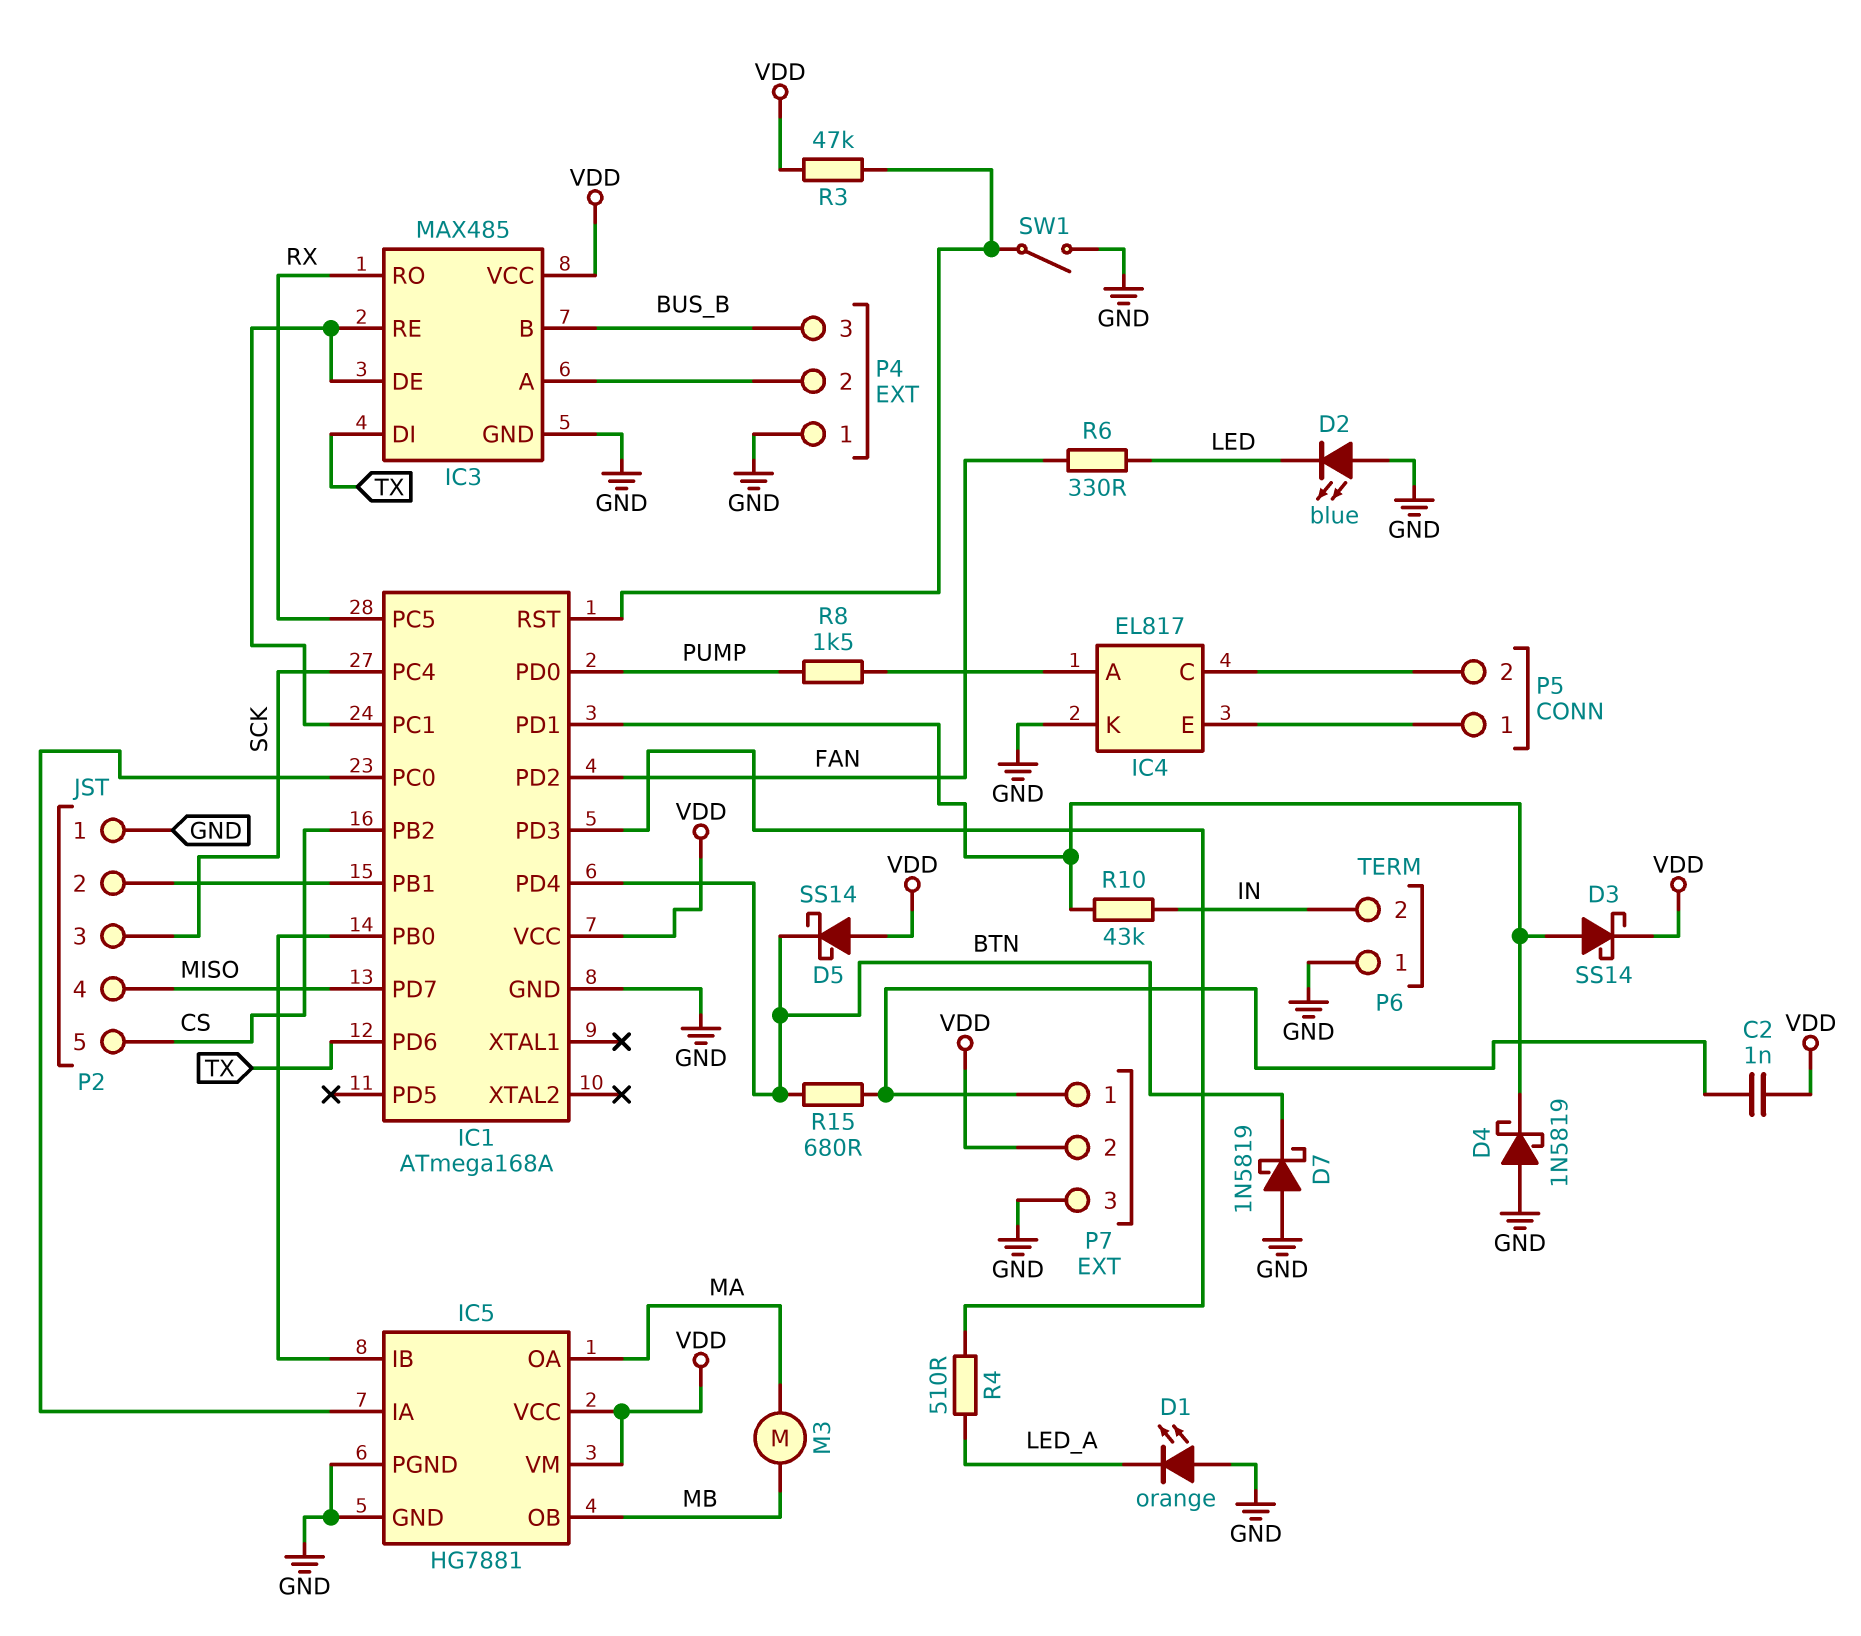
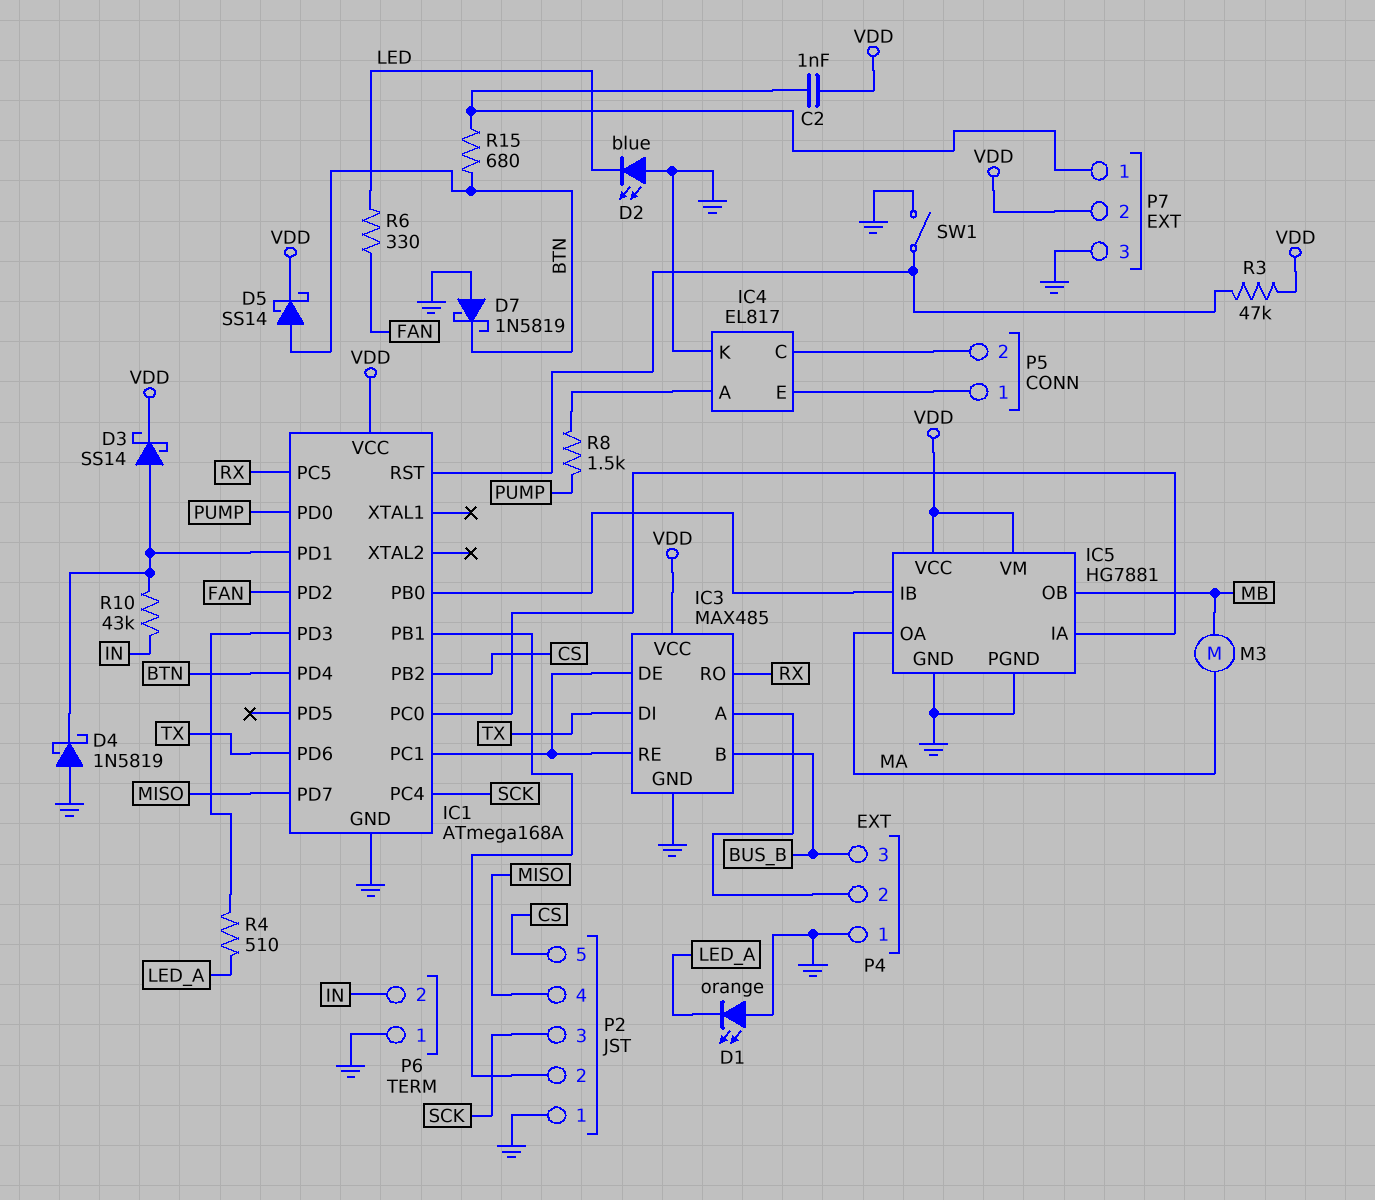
D5: schottky SS14 (A VDD, K BTN) -> schottky SS14 (A BTN, K VDD)

